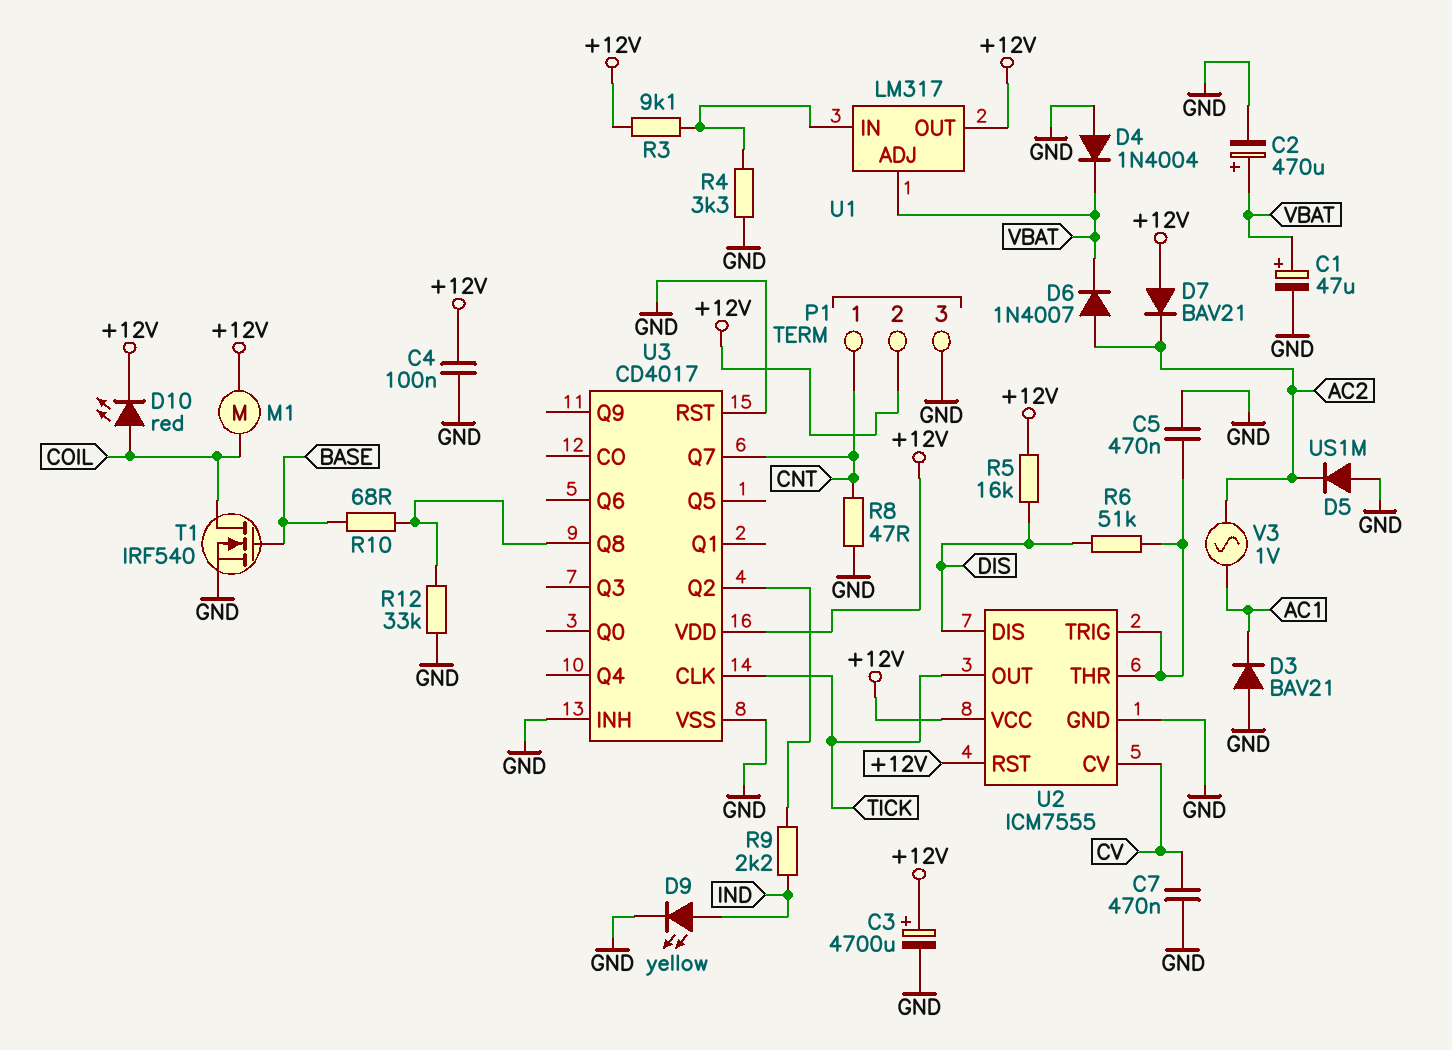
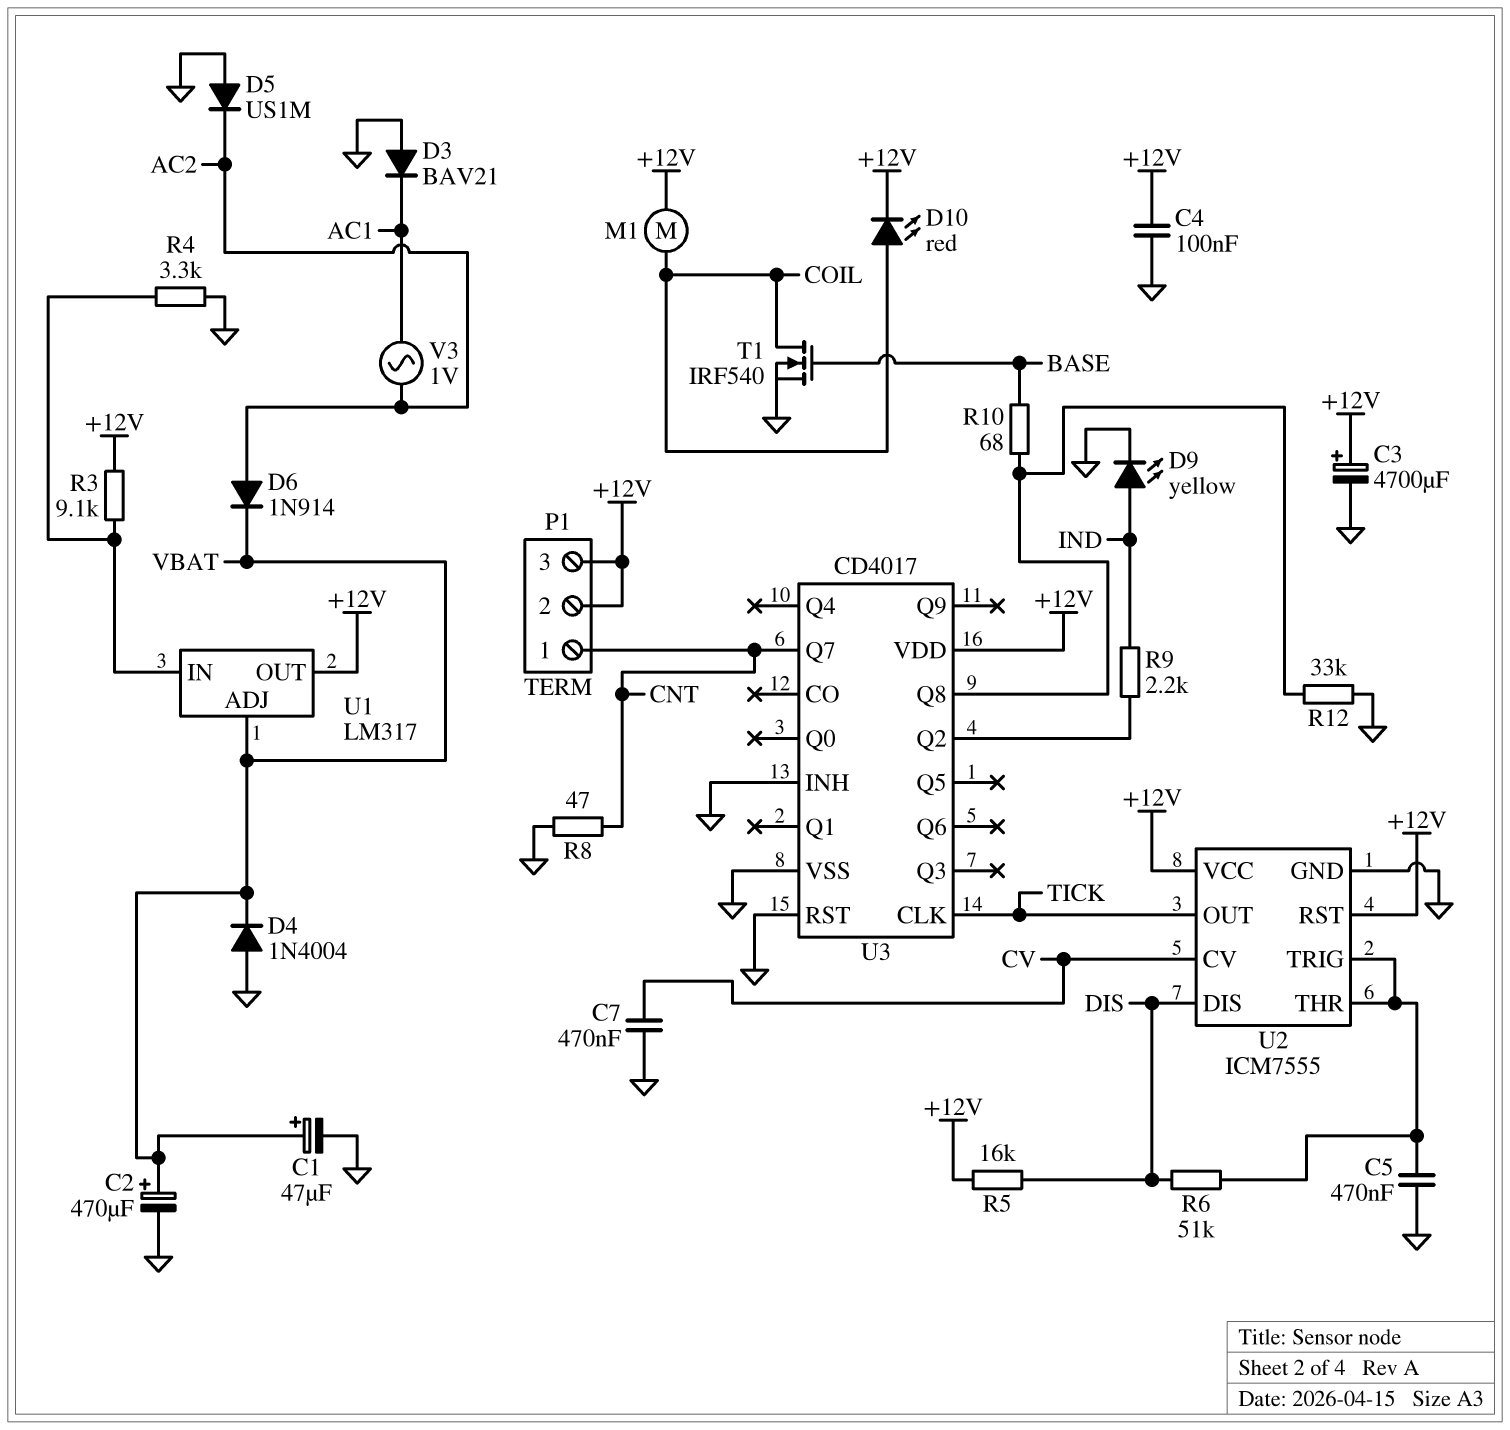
D6: diode 1N4007 (A AC2, K VBAT) -> diode 1N914 (A AC2, K VBAT)
D7: diode BAV21 (A +12V, K AC2) -> none
P1 pin 3: GND -> +12V

